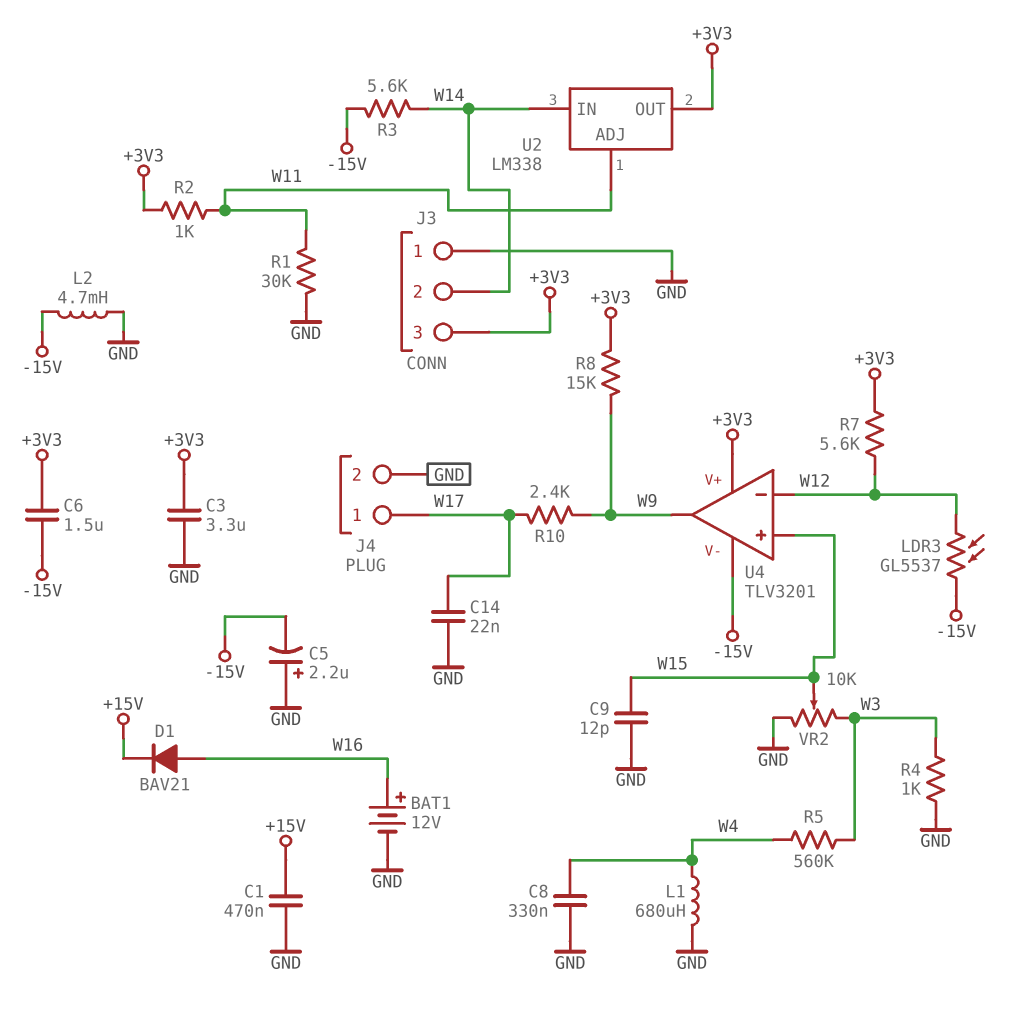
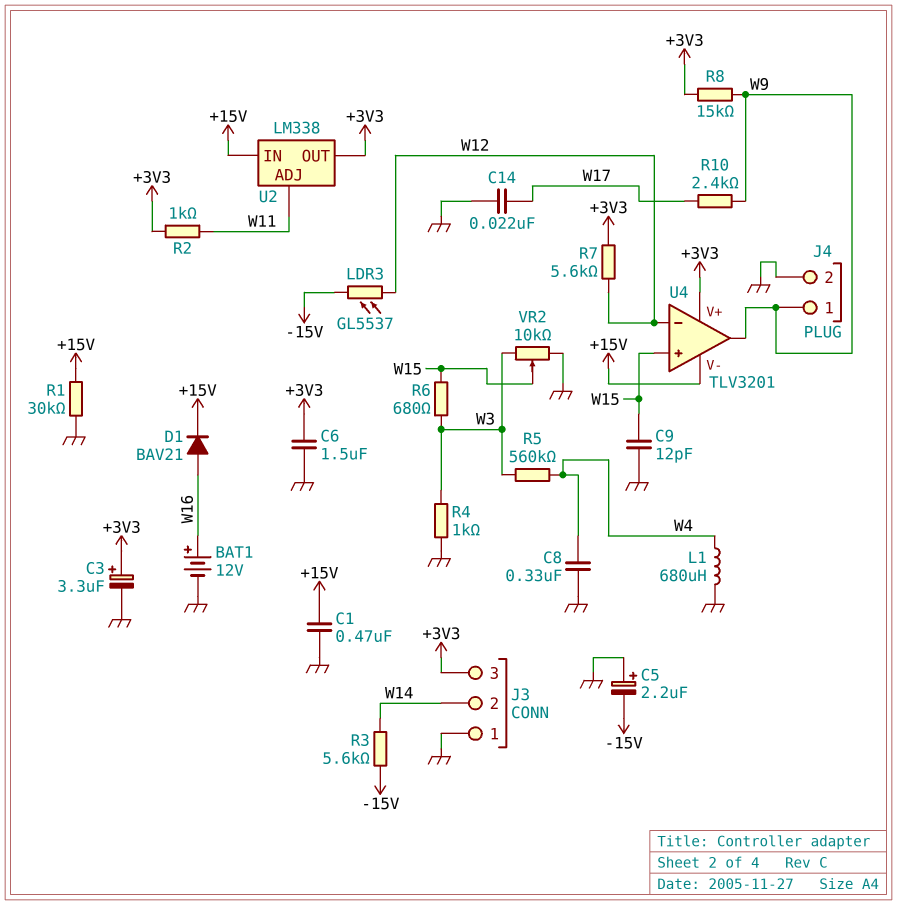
C3: 3.3uF (+3V3, GND) -> 3.3uF (plus +3V3, minus GND)
C6: 1.5uF (+3V3, -15V) -> 1.5uF (+3V3, GND)
J4 pin 1: W17 -> W9
L2: 4.7mH (-15V, GND) -> none
R1: 30k (GND, W11) -> 30k (+15V, GND)
R6: none -> 680 (W3, W15)
U2 pin IN: W14 -> +15V
U4 pin V-: -15V -> +15V

